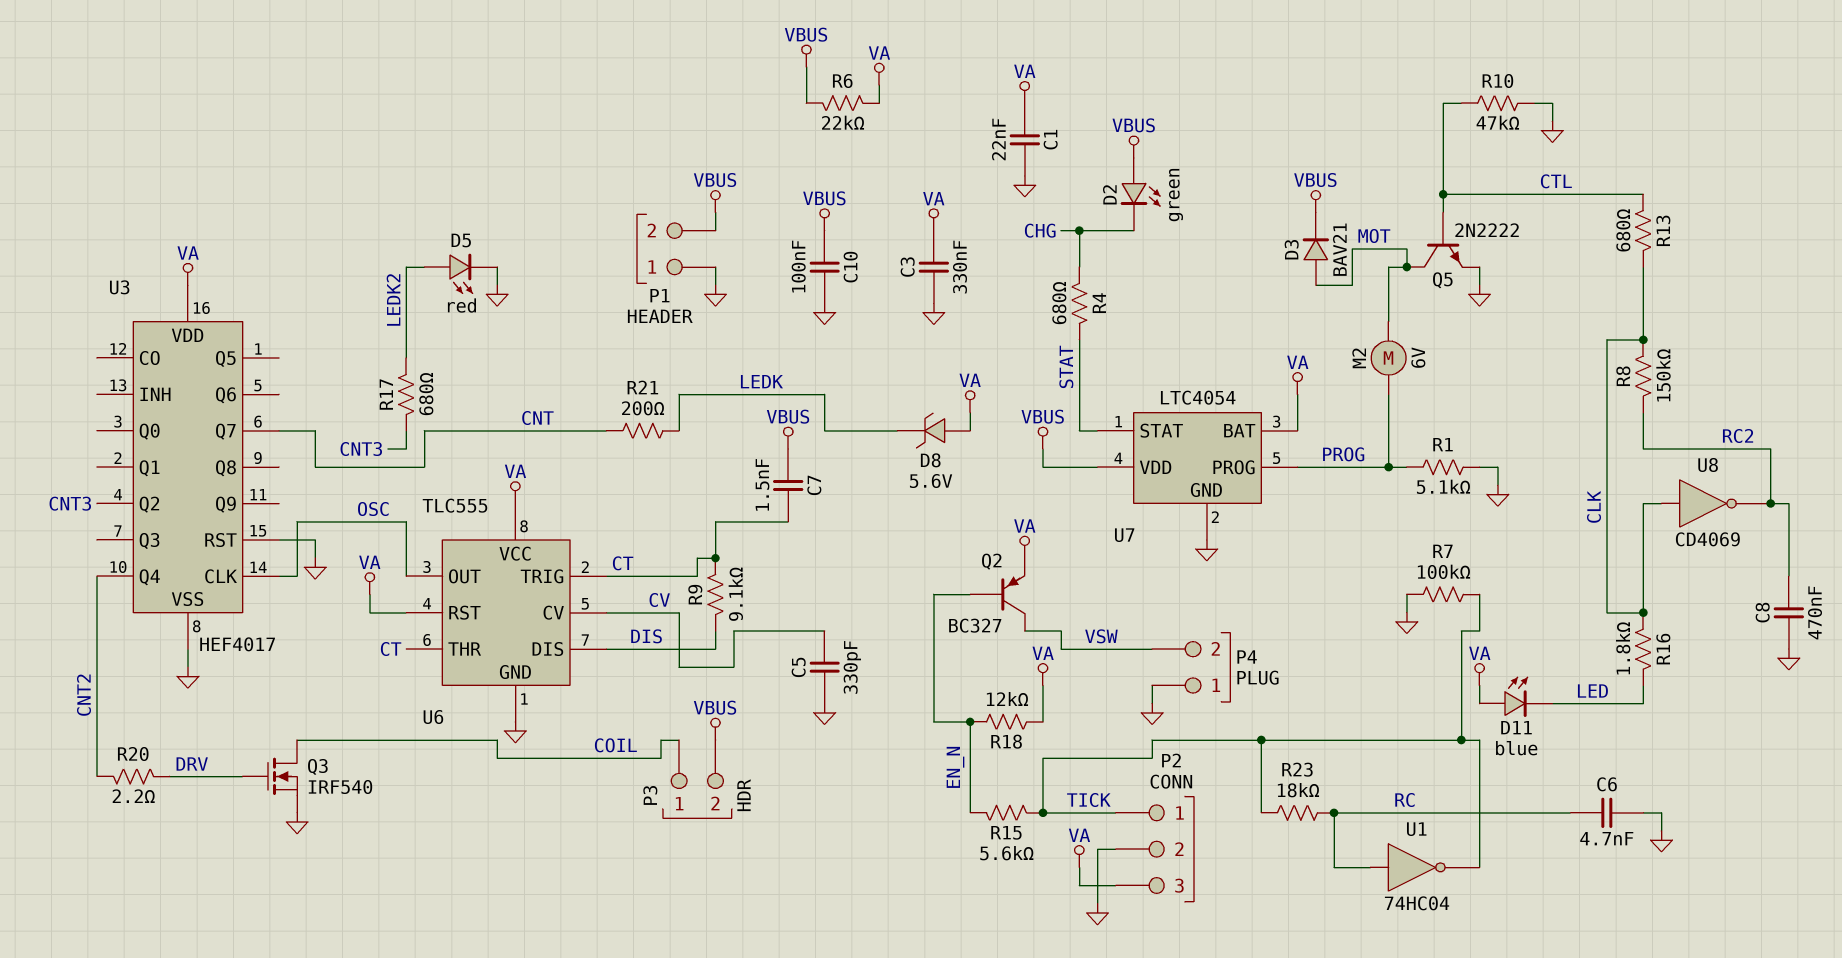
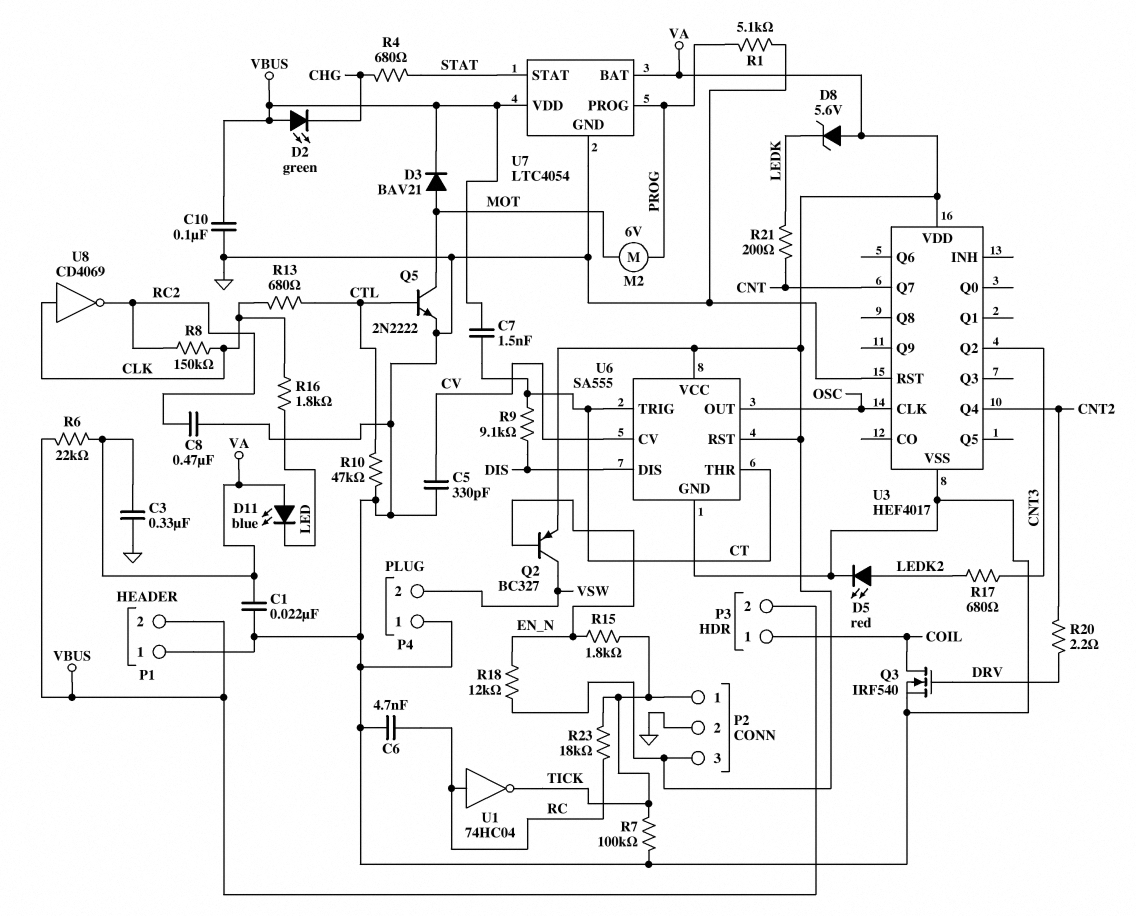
R15: 5.6k (EN_N, TICK) -> 1.8k (EN_N, TICK)
U6: TLC555 -> SA555

